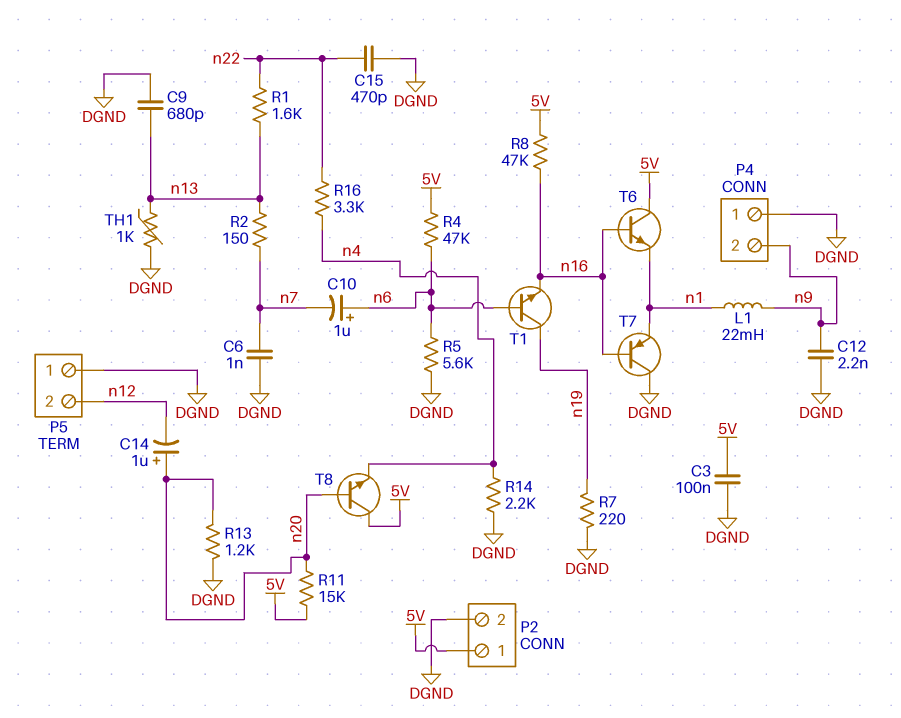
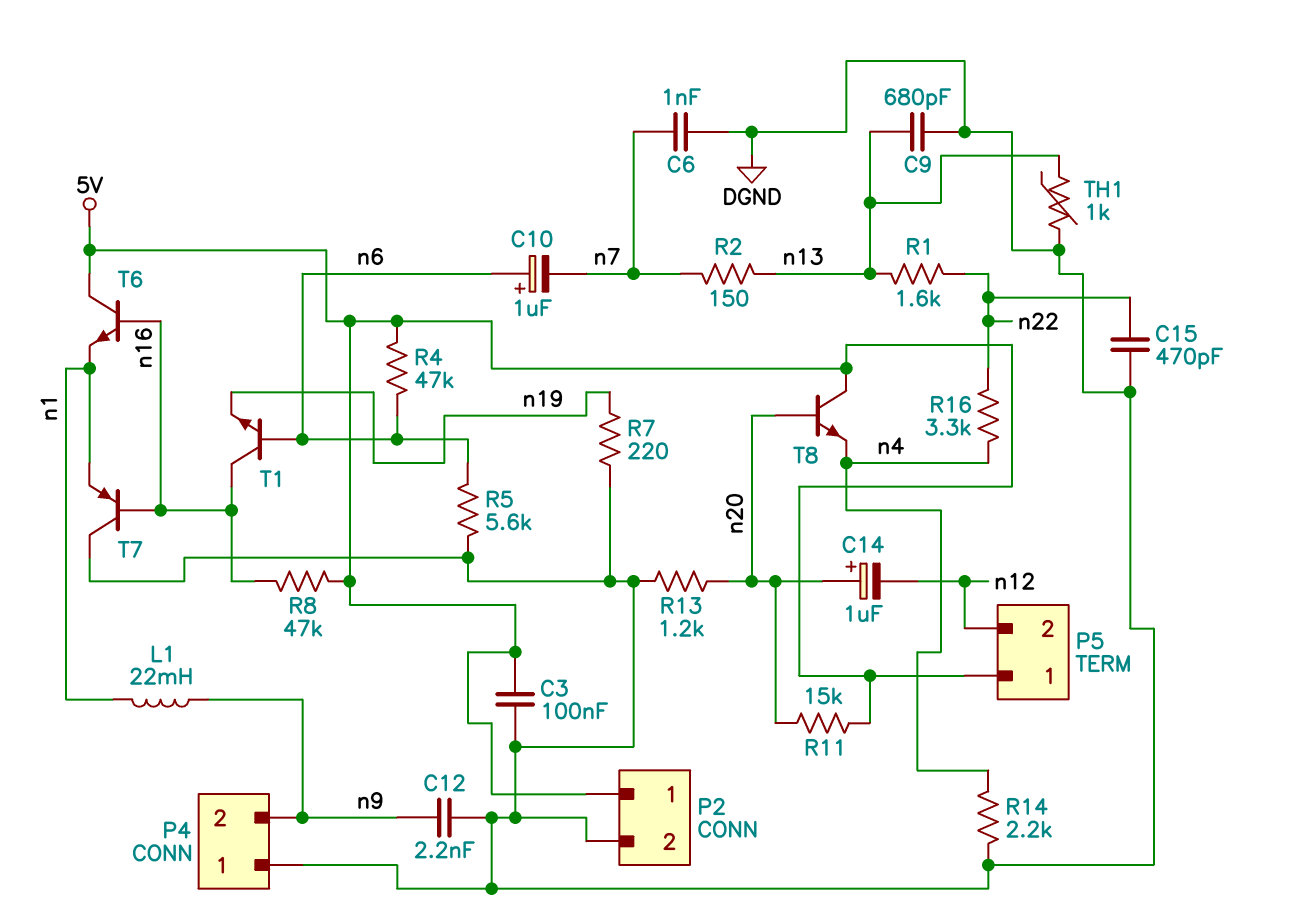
P5 pin 1: DGND -> 5V
T1: NPN (B n6, C n19, E n16) -> NPN (B n6, C n16, E n19)

